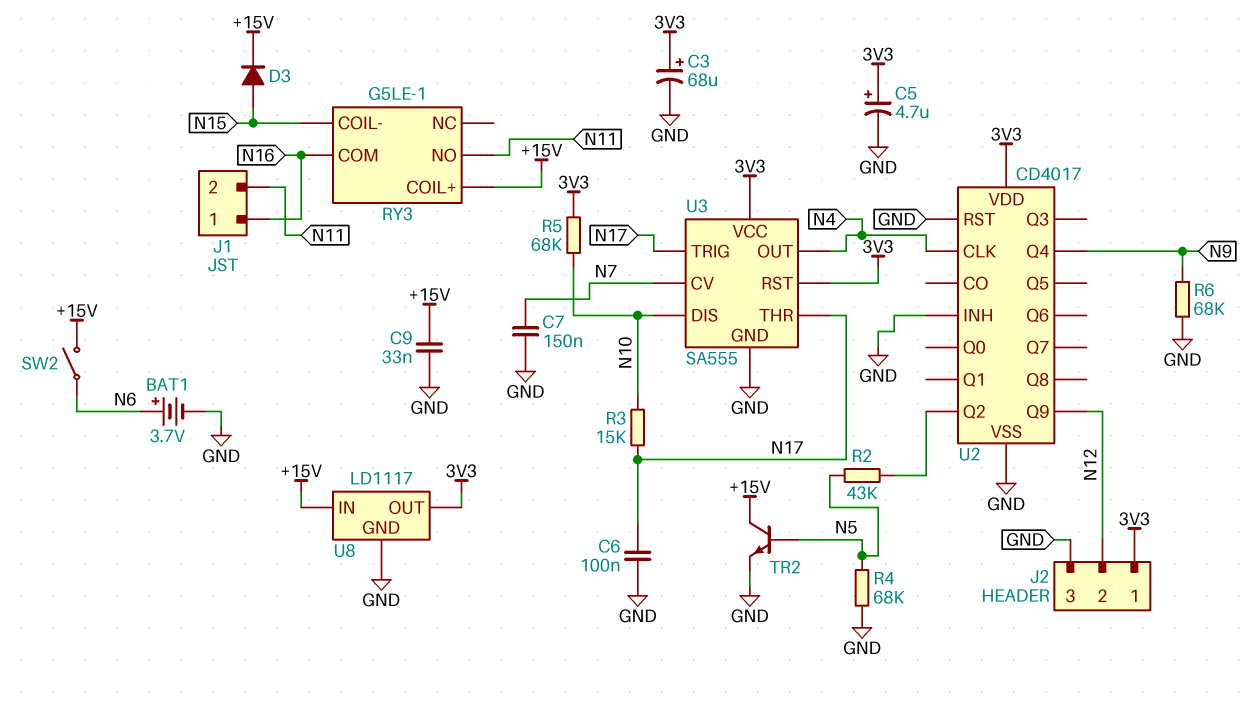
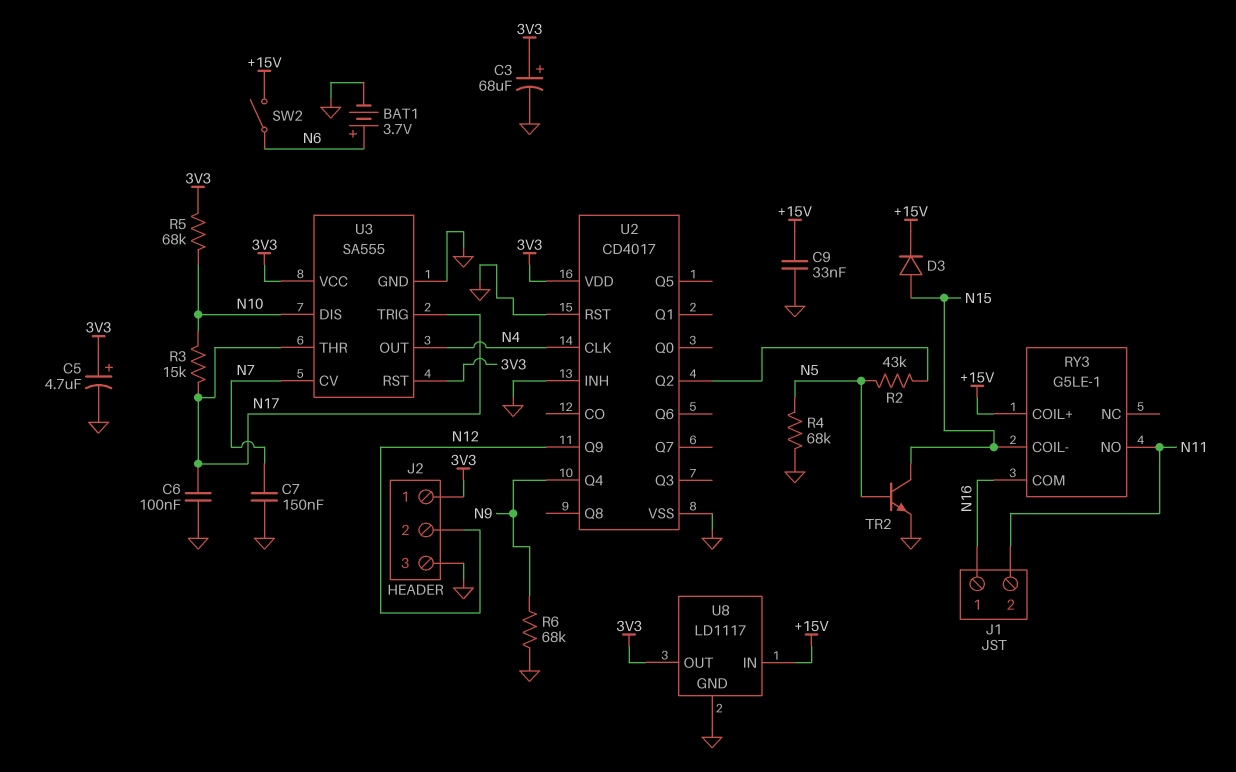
TR2: NPN (B N5, C +15V, E GND) -> NPN (B N5, C N15, E GND)

